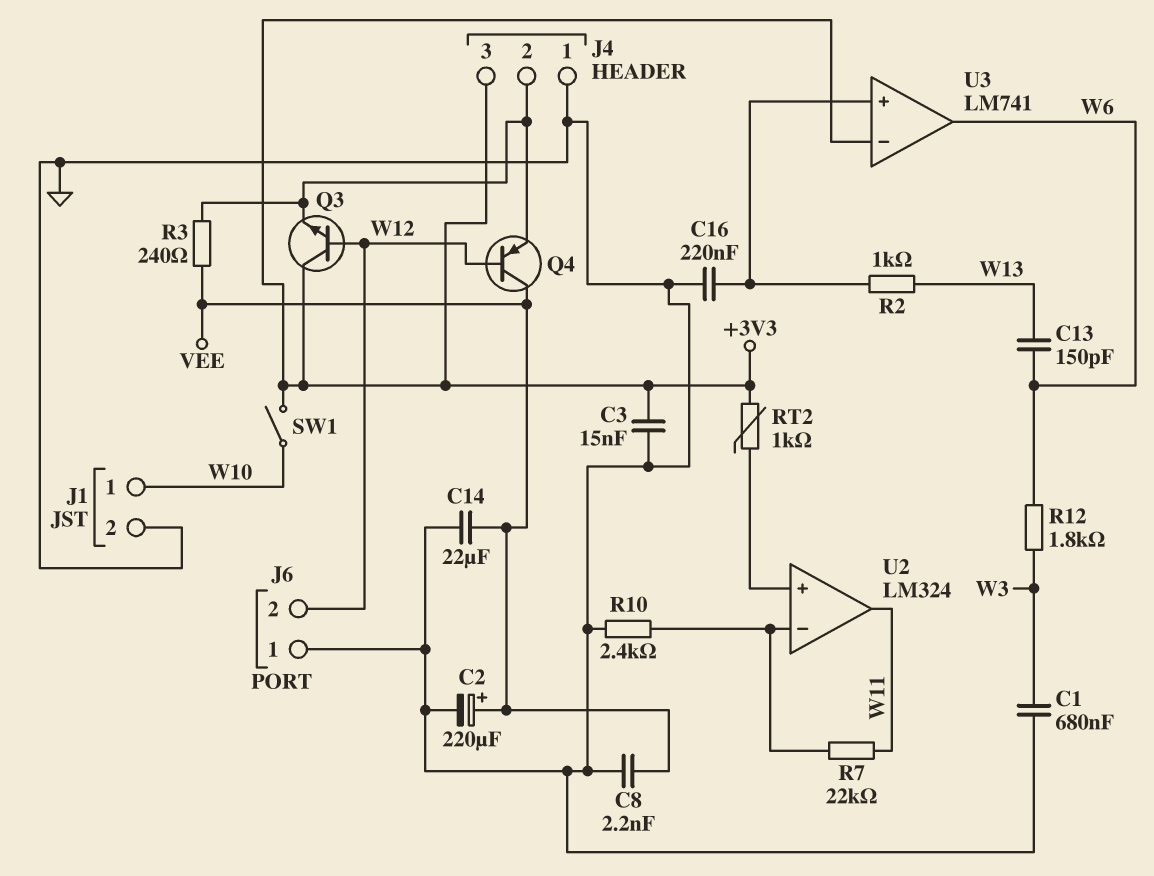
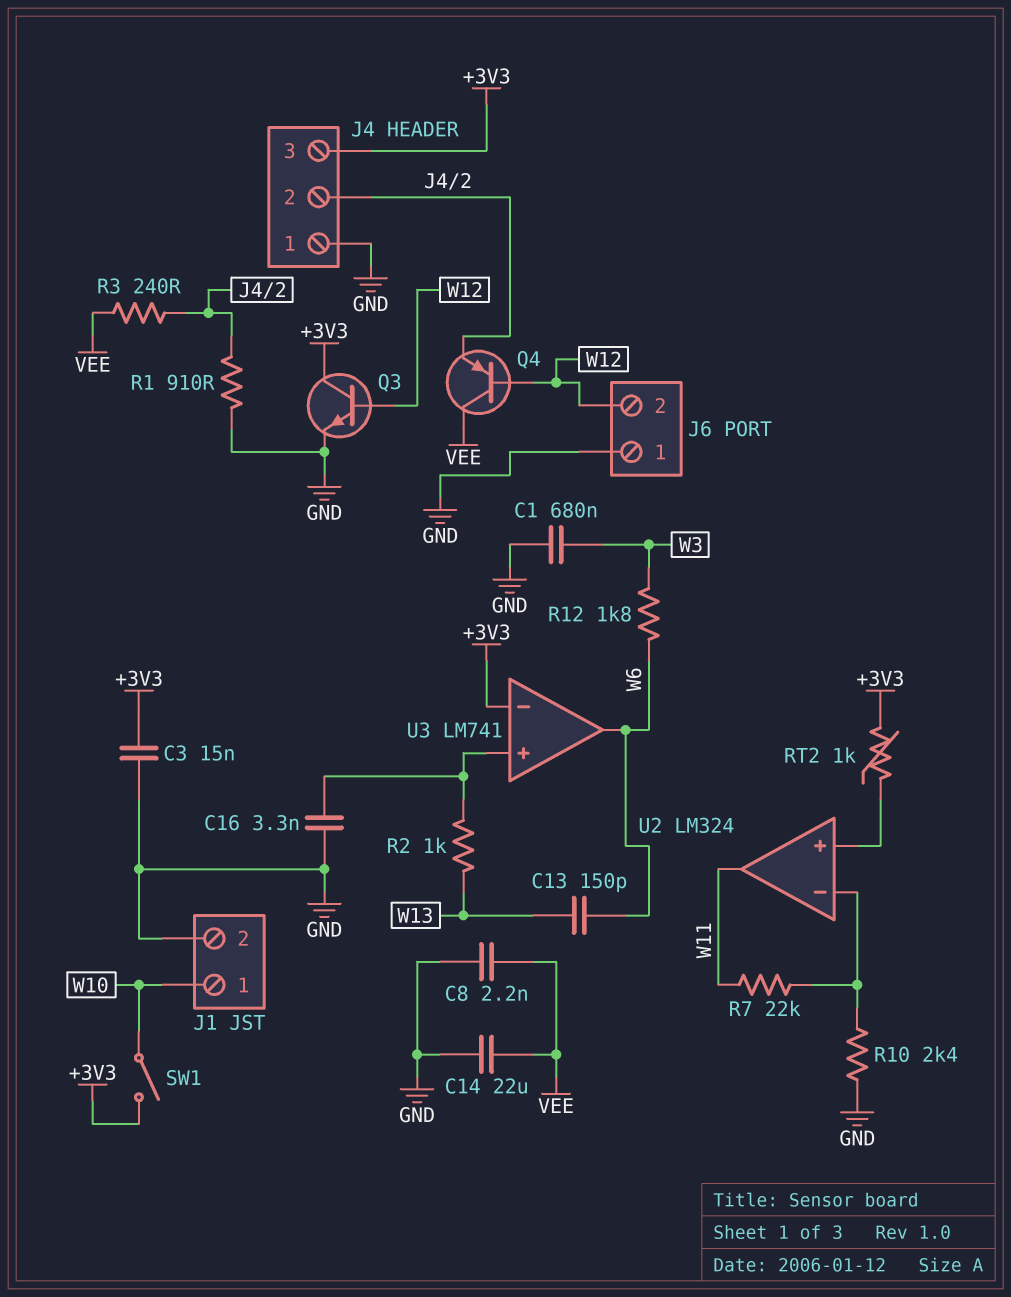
C2: 220uF (plus VEE, minus GND) -> none
C16: 220nF (GND, U3/in+) -> 3.3nF (GND, U3/in+)
Q3: NPN (B W12, C +3V3, E J4/2) -> NPN (B W12, C +3V3, E GND)
R1: none -> 910 (GND, J4/2)

